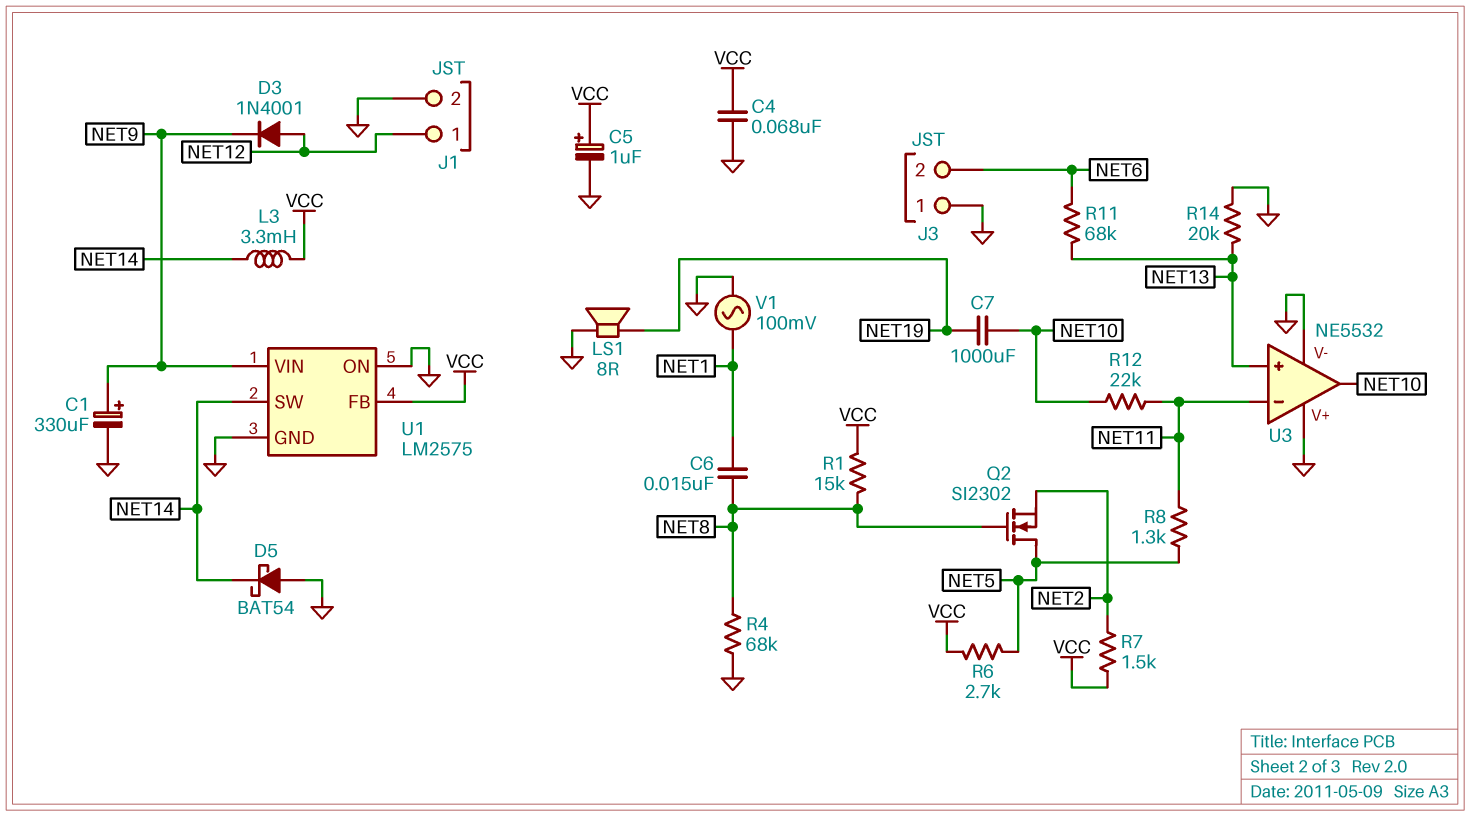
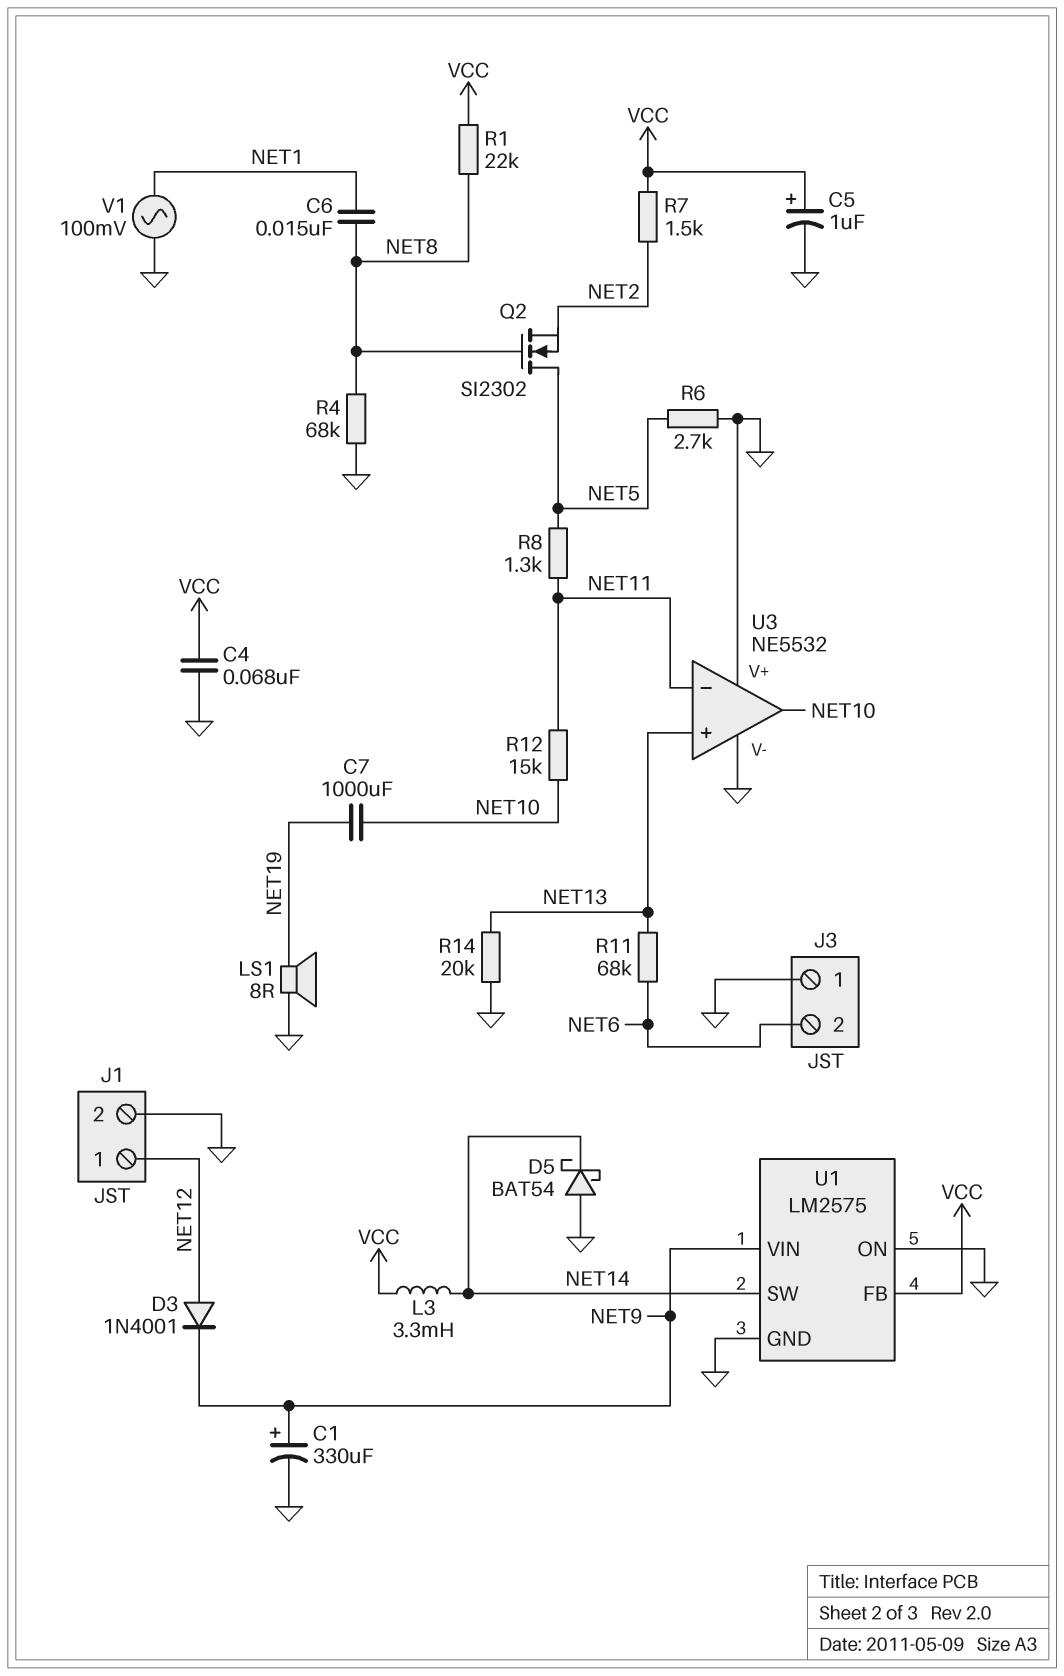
R1: 15k (NET8, VCC) -> 22k (NET8, VCC)
R6: 2.7k (NET5, VCC) -> 2.7k (GND, NET5)
R12: 22k (NET10, NET11) -> 15k (NET10, NET11)

